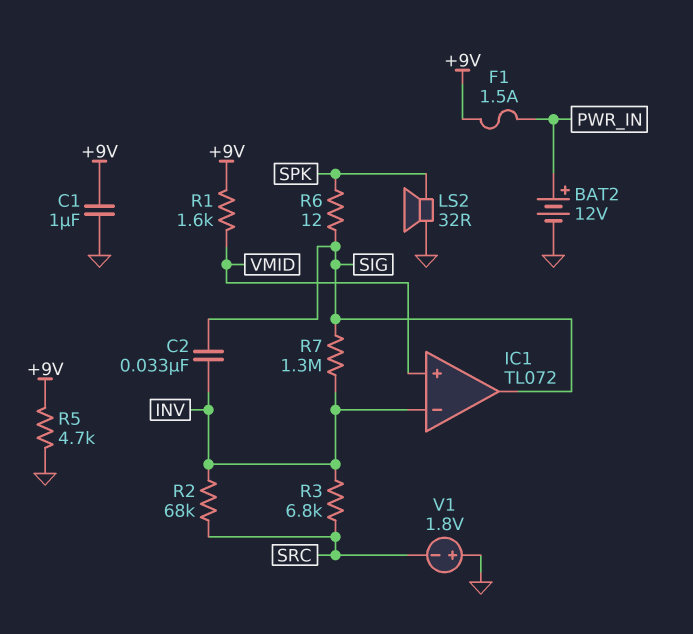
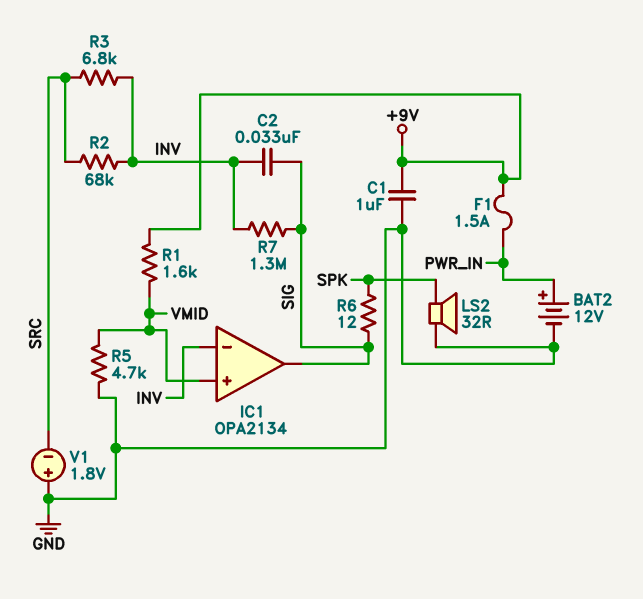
IC1: TL072 -> OPA2134
R5: 4.7k (+9V, GND) -> 4.7k (GND, VMID)

